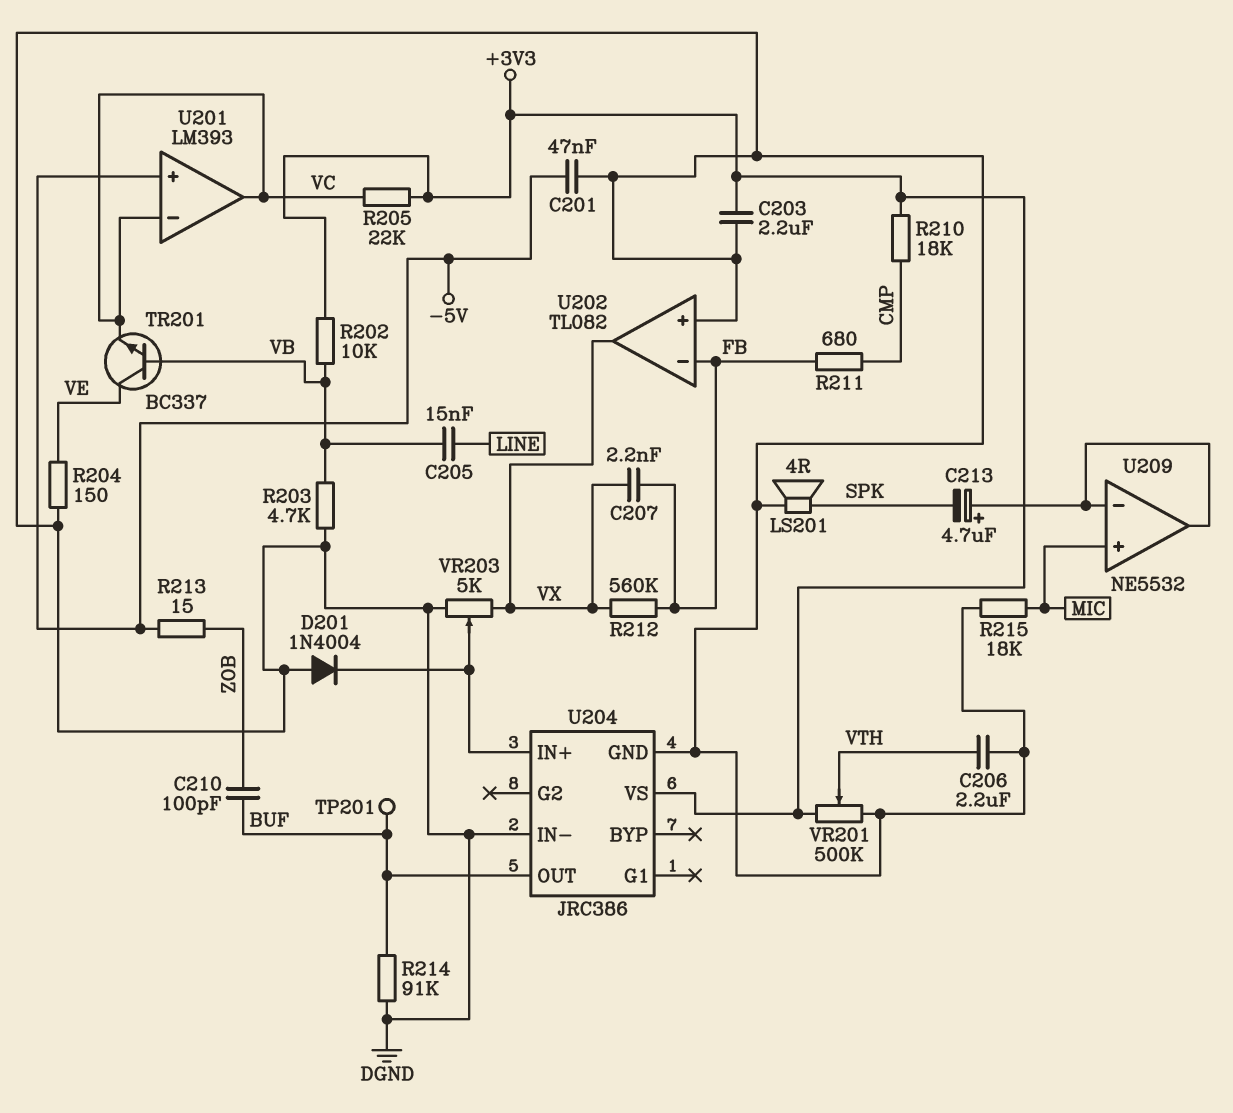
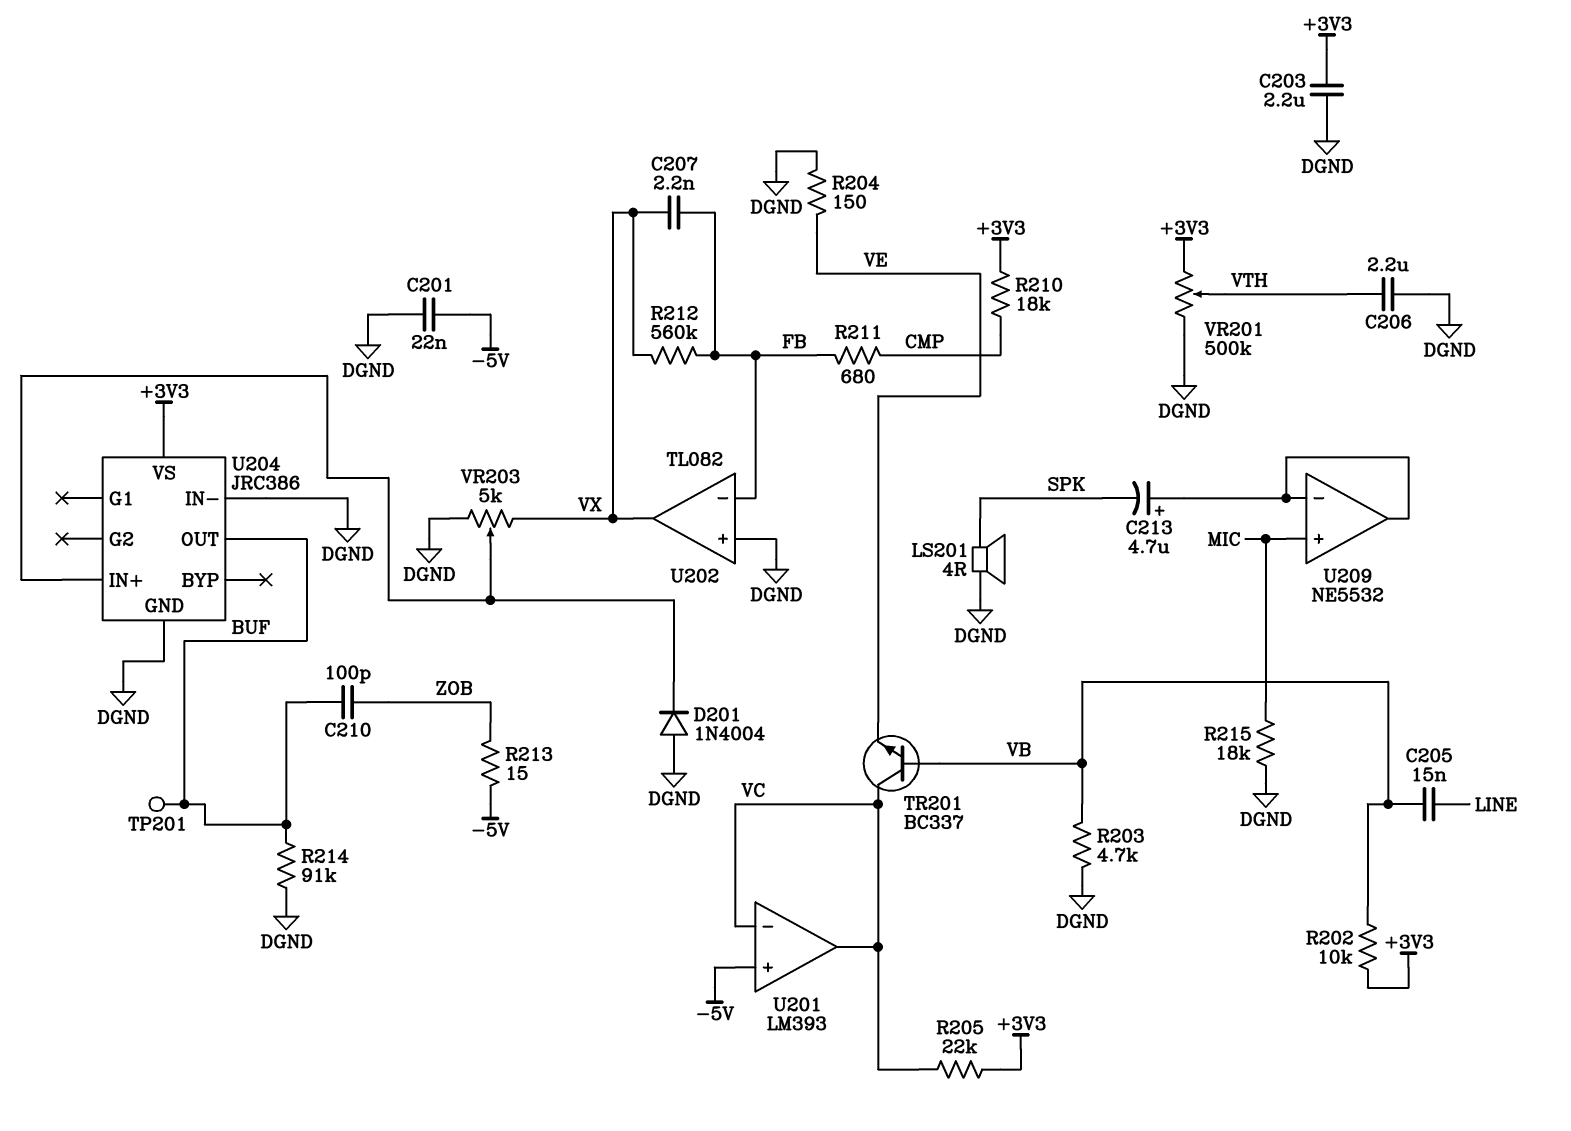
C201: 47nF (-5V, DGND) -> 22nF (-5V, DGND)
TR201: NPN BC337 (B VB, C VE, E VC) -> NPN BC337 (B VB, C VC, E VE)

